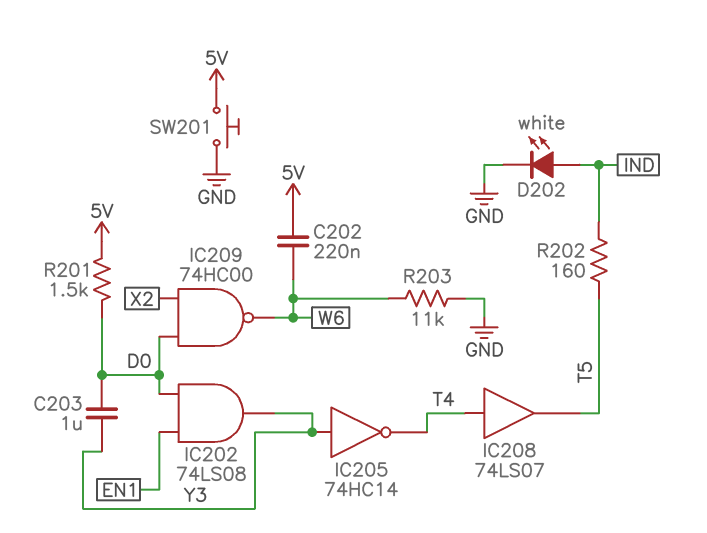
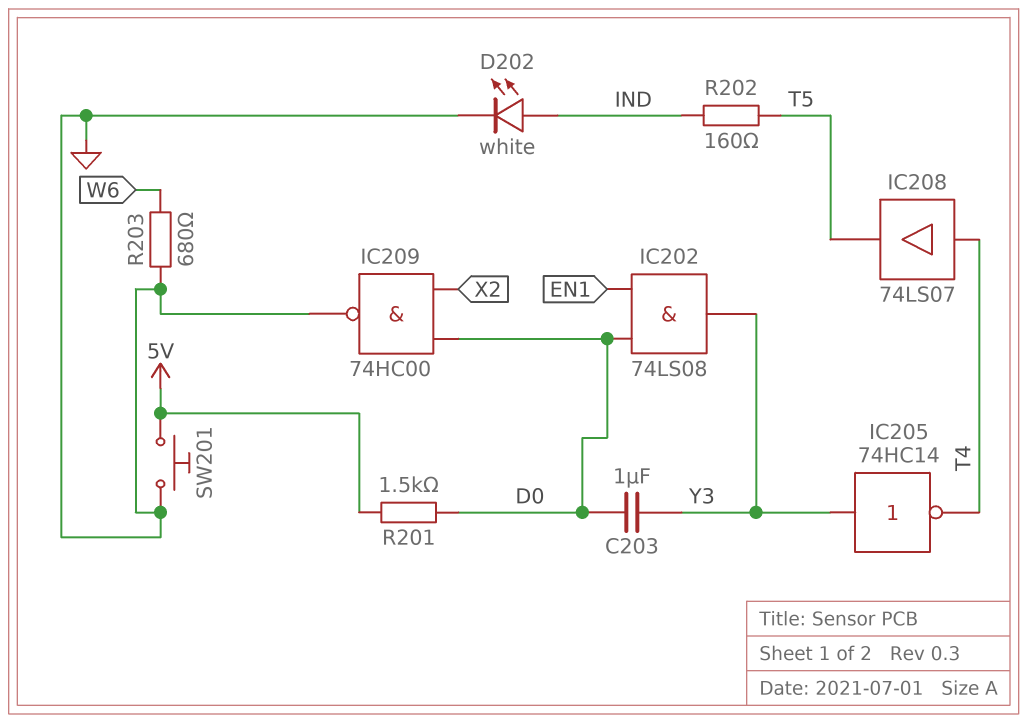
C202: 220nF (5V, W6) -> none
IC209: NAND 74HC00 (in D0, in X2, out W6) -> NAND 74HC00 (in D0, in X2, out GND)
R203: 11k (GND, W6) -> 680 (GND, W6)

